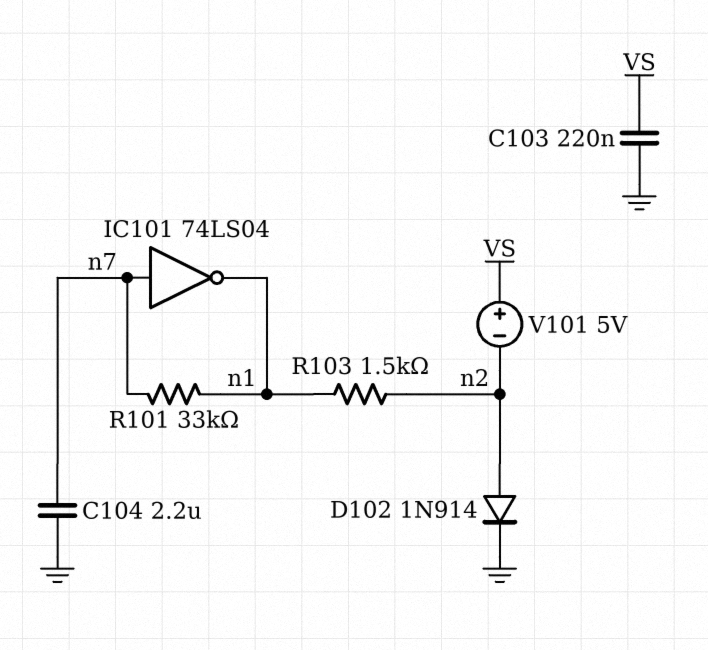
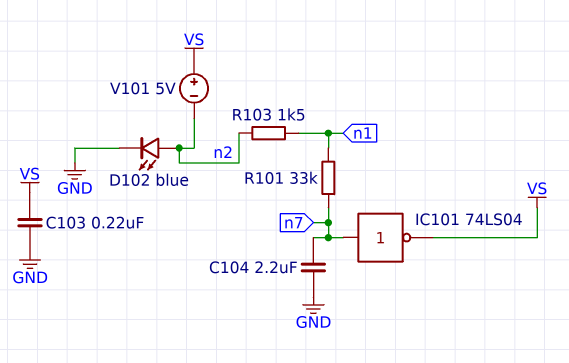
D102: diode 1N914 (A n2, K GND) -> LED blue (A n2, K GND)
IC101: NOT 74LS04 (in n7, out n1) -> NOT 74LS04 (in n7, out VS)

